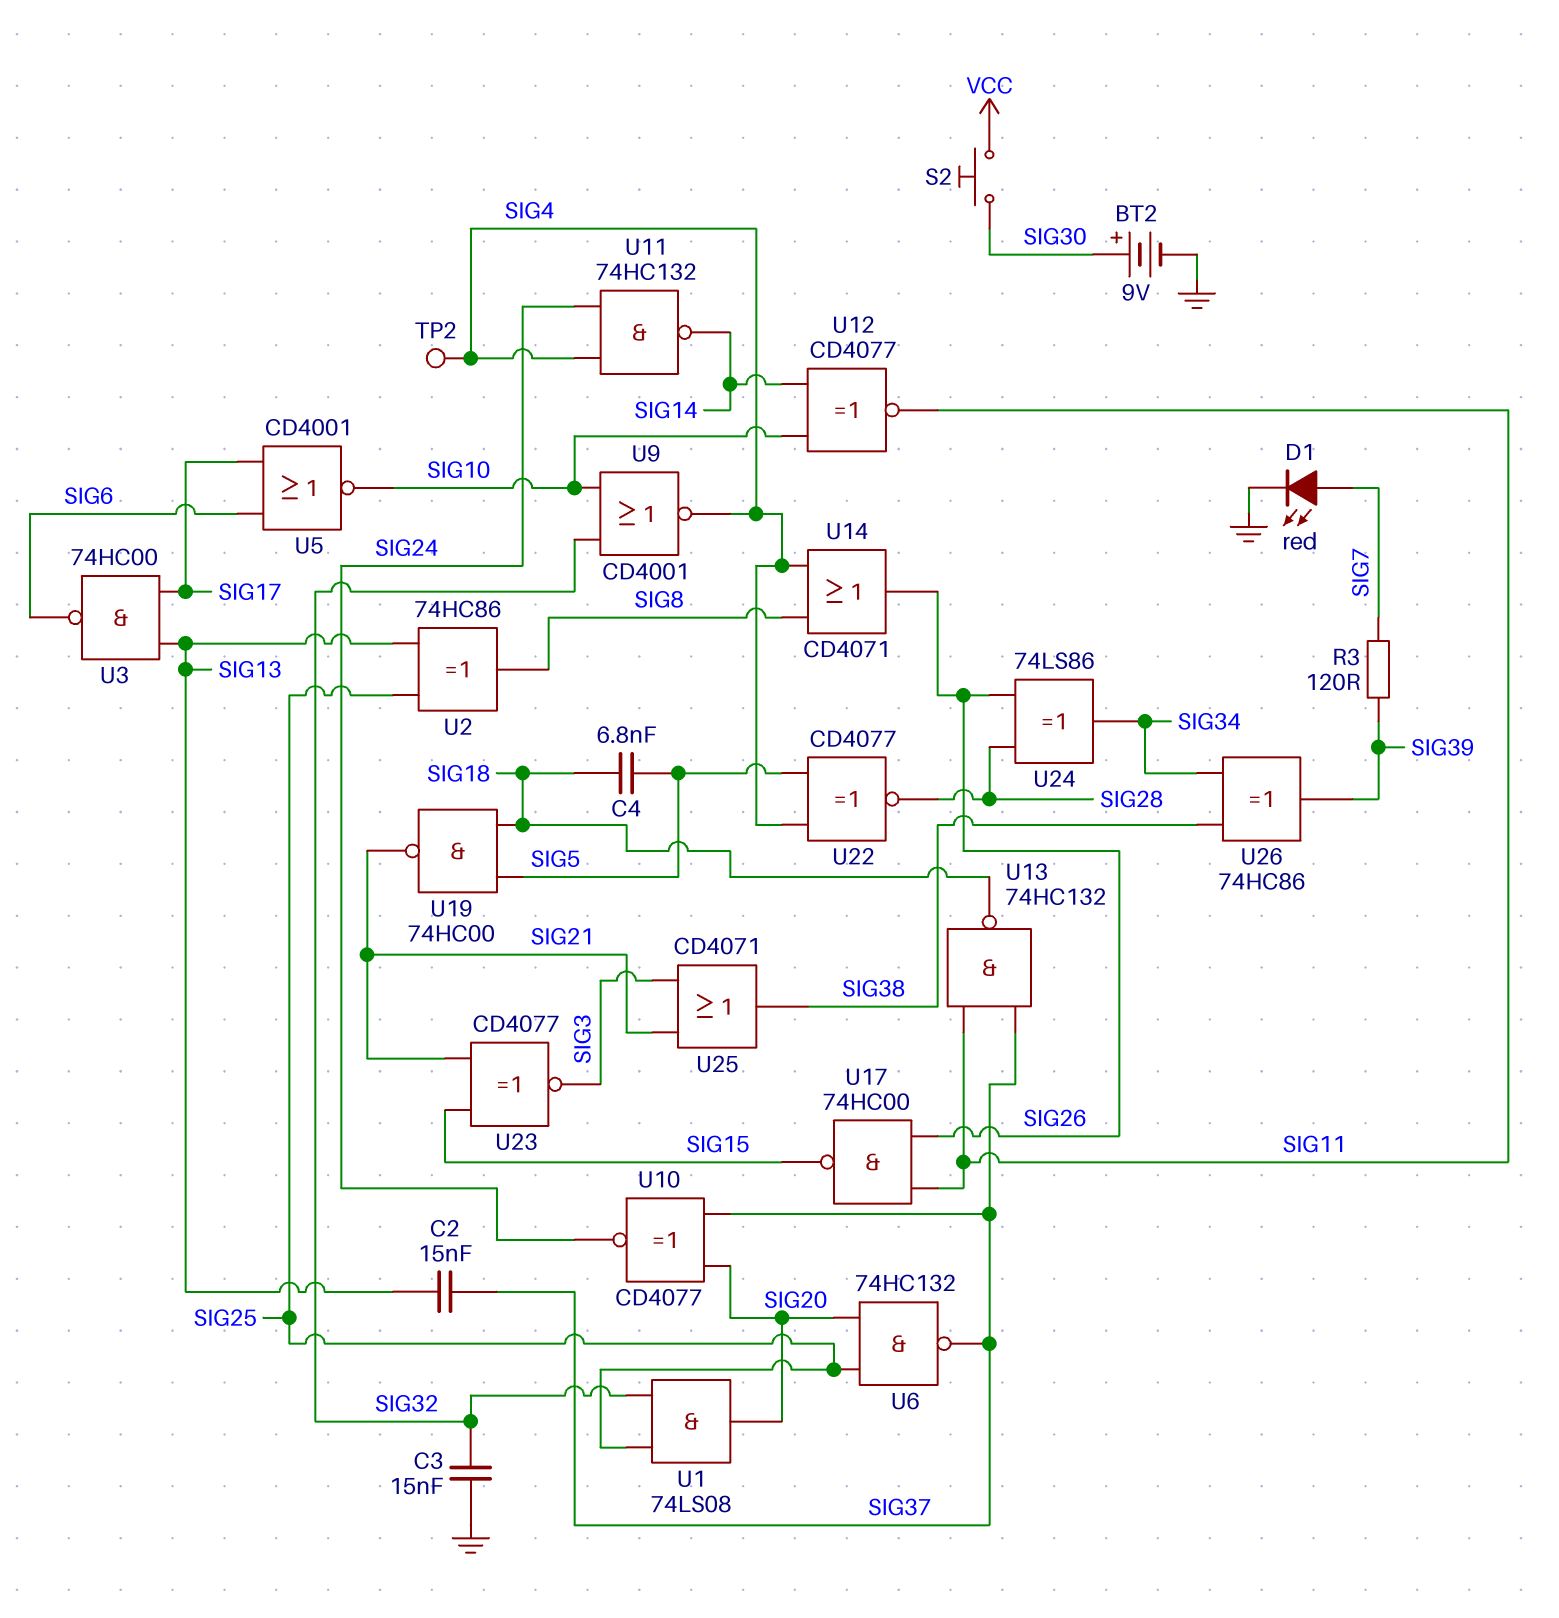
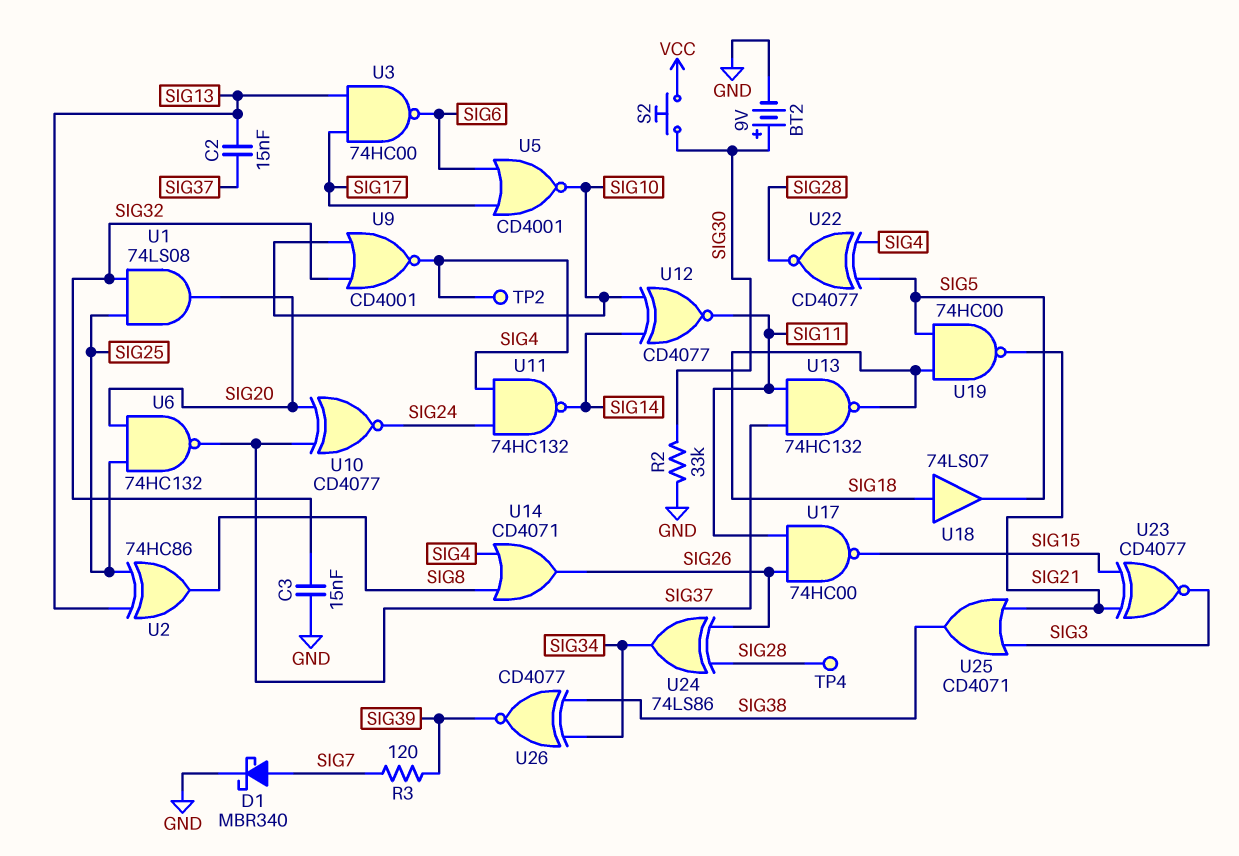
C4: 6.8nF (SIG5, SIG18) -> none
D1: LED red (A SIG7, K GND) -> schottky MBR340 (A SIG7, K GND)
R2: none -> 33k (GND, SIG30)
TP4: none -> test point (SIG28)
U18: none -> buffer 74LS07 (in SIG18, out SIG5)
U26: XOR 74HC86 (in SIG34, in SIG38, out SIG39) -> XNOR CD4077 (in SIG34, in SIG38, out SIG39)

